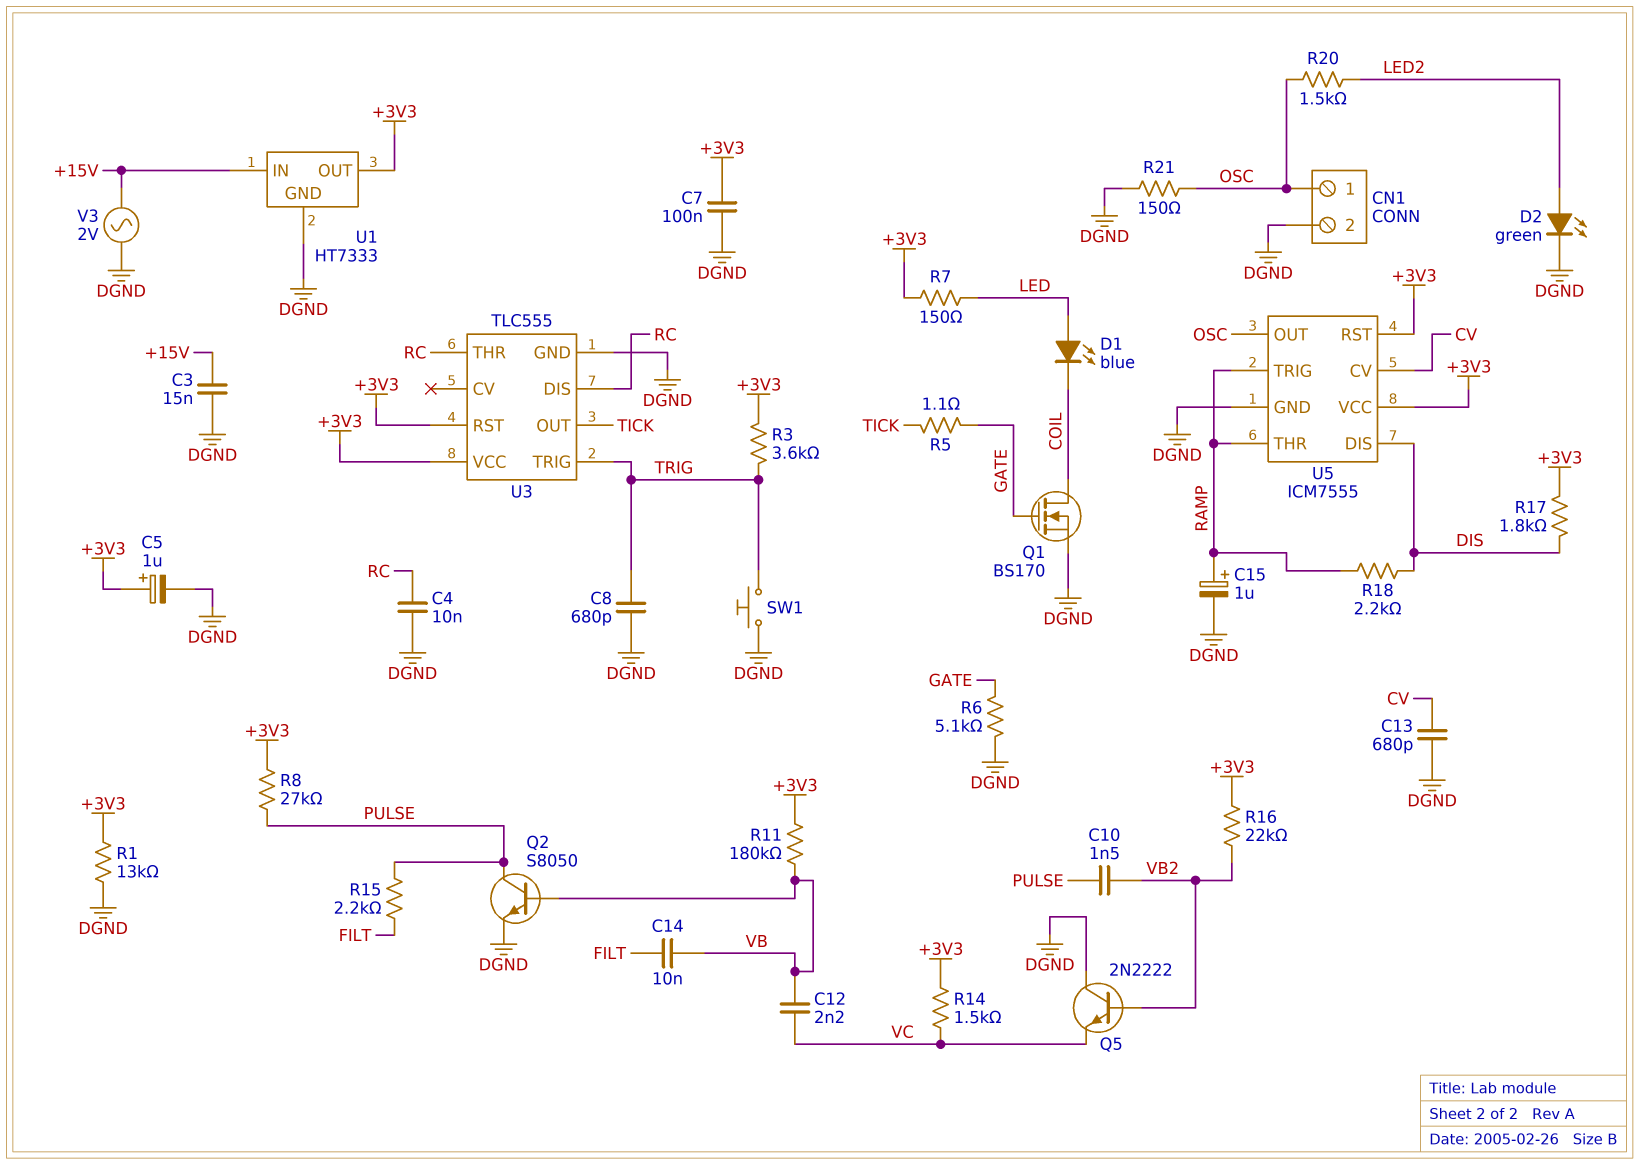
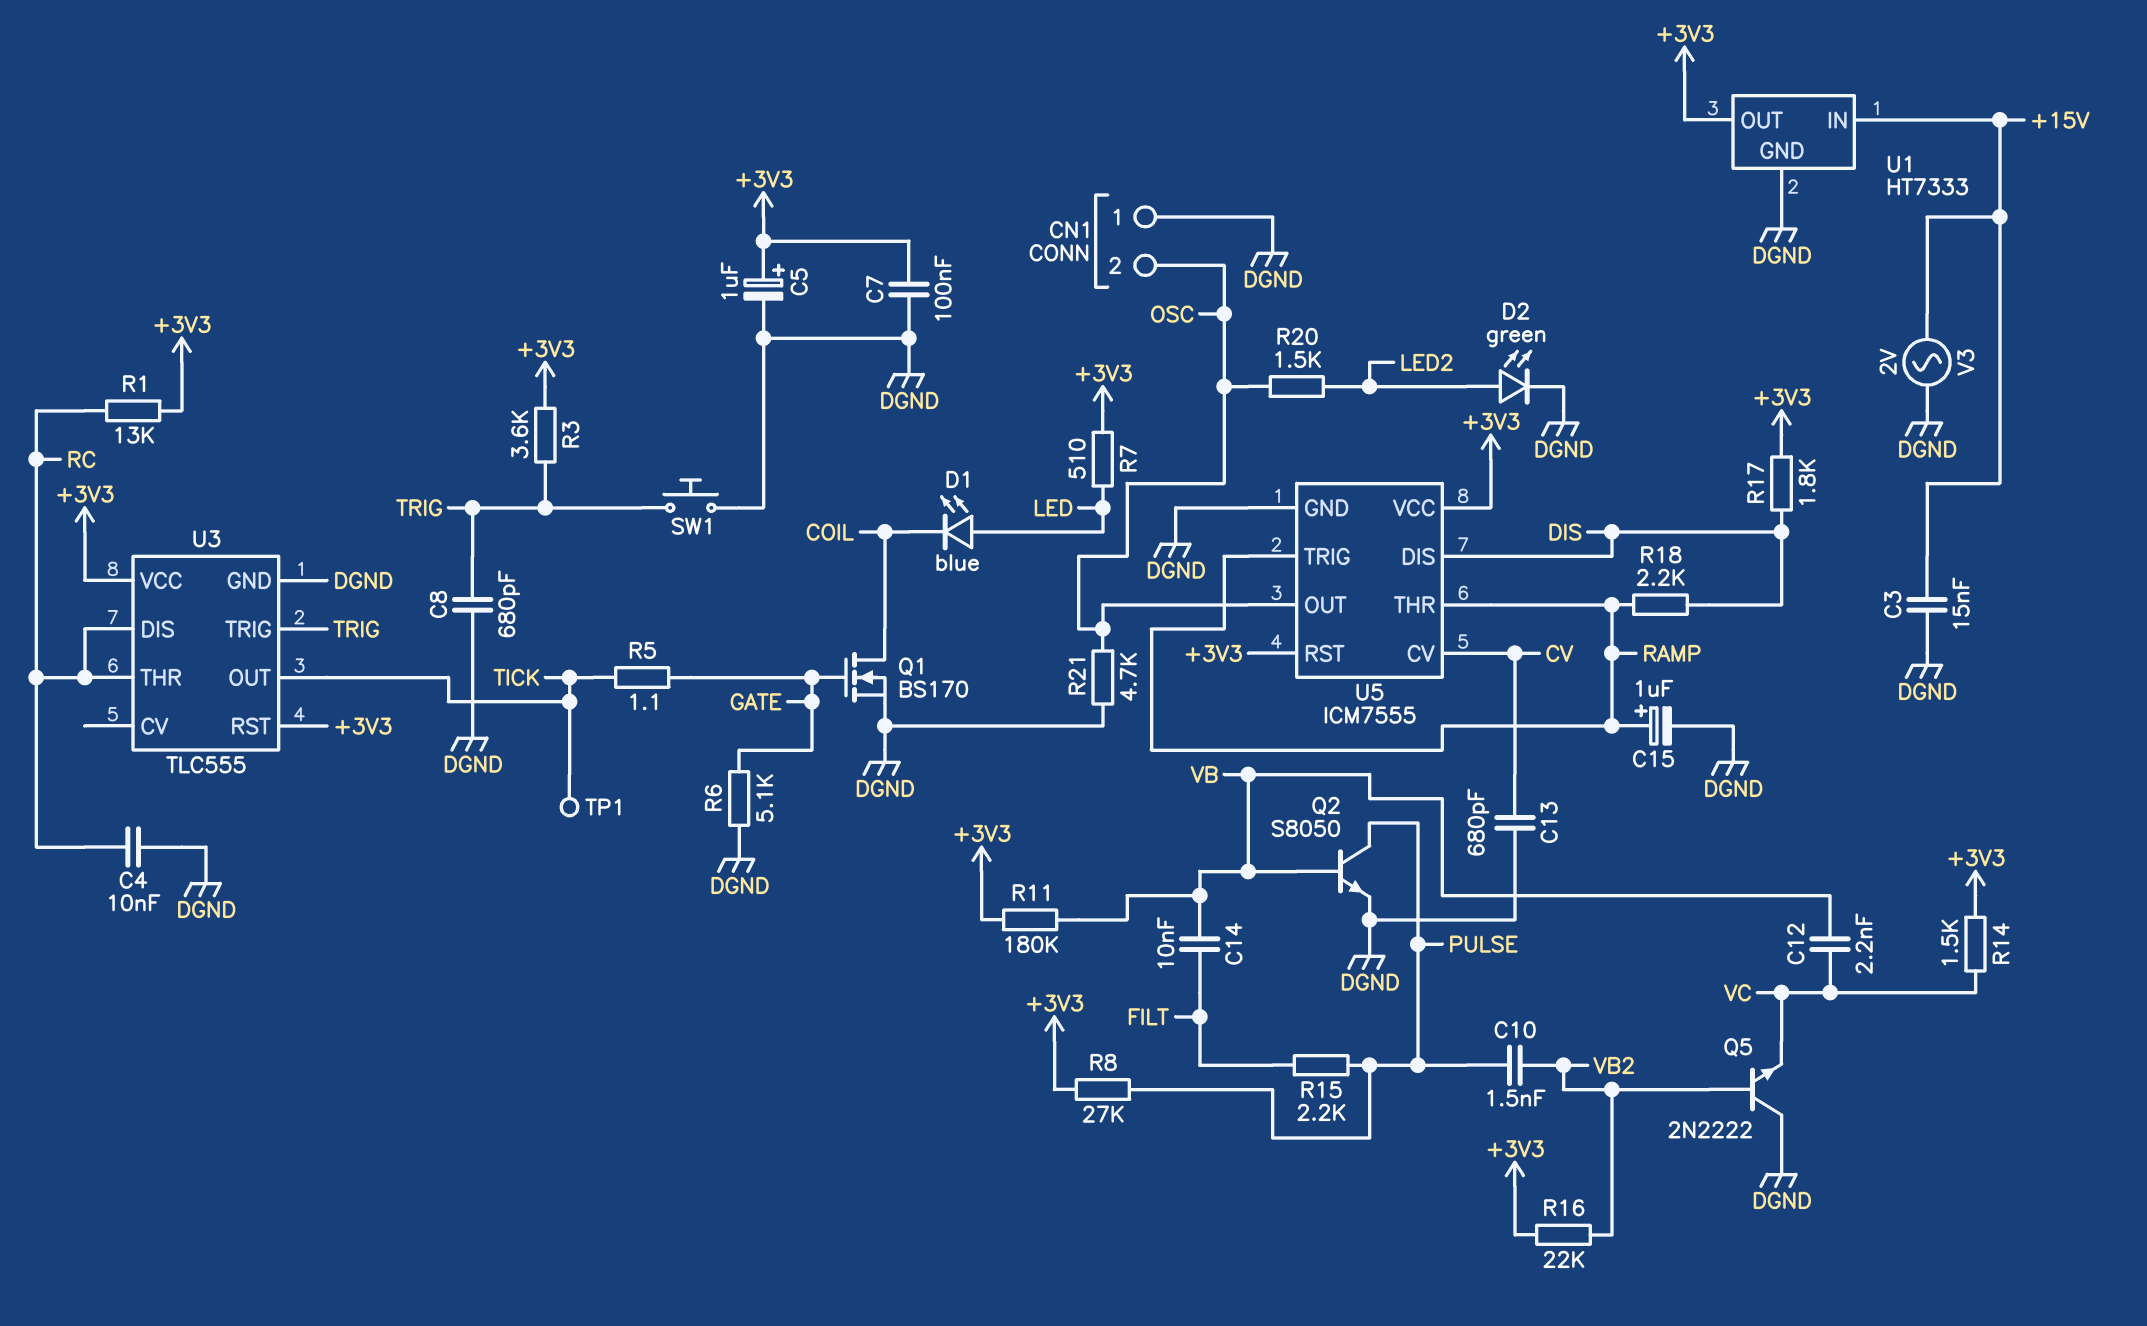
CN1 pin 1: OSC -> DGND
CN1 pin 2: DGND -> OSC
R1: 13k (+3V3, DGND) -> 13k (+3V3, RC)
R7: 150 (+3V3, LED) -> 510 (+3V3, LED)
R21: 150 (DGND, OSC) -> 4.7k (DGND, OSC)
TP1: none -> test point (TICK)

